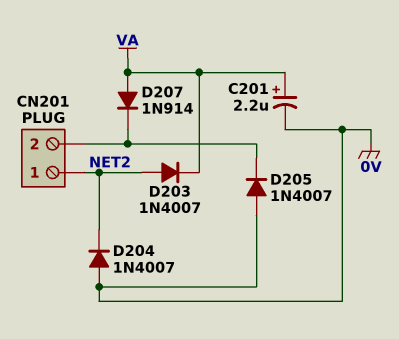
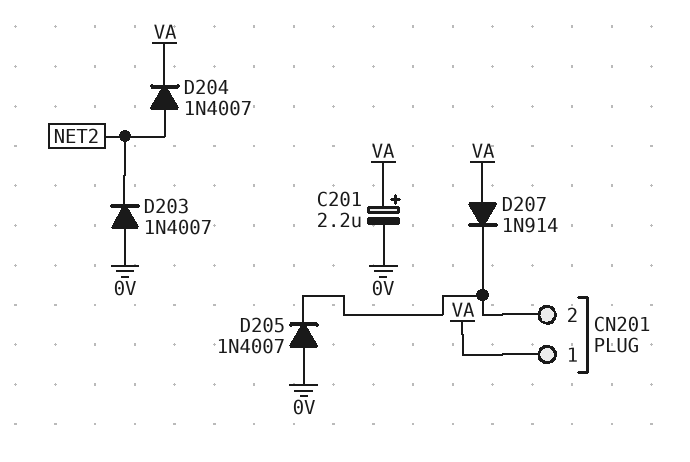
CN201 pin 1: NET2 -> VA
D203: diode 1N4007 (A NET2, K VA) -> diode 1N4007 (A 0V, K NET2)
D204: diode 1N4007 (A 0V, K NET2) -> diode 1N4007 (A NET2, K VA)

